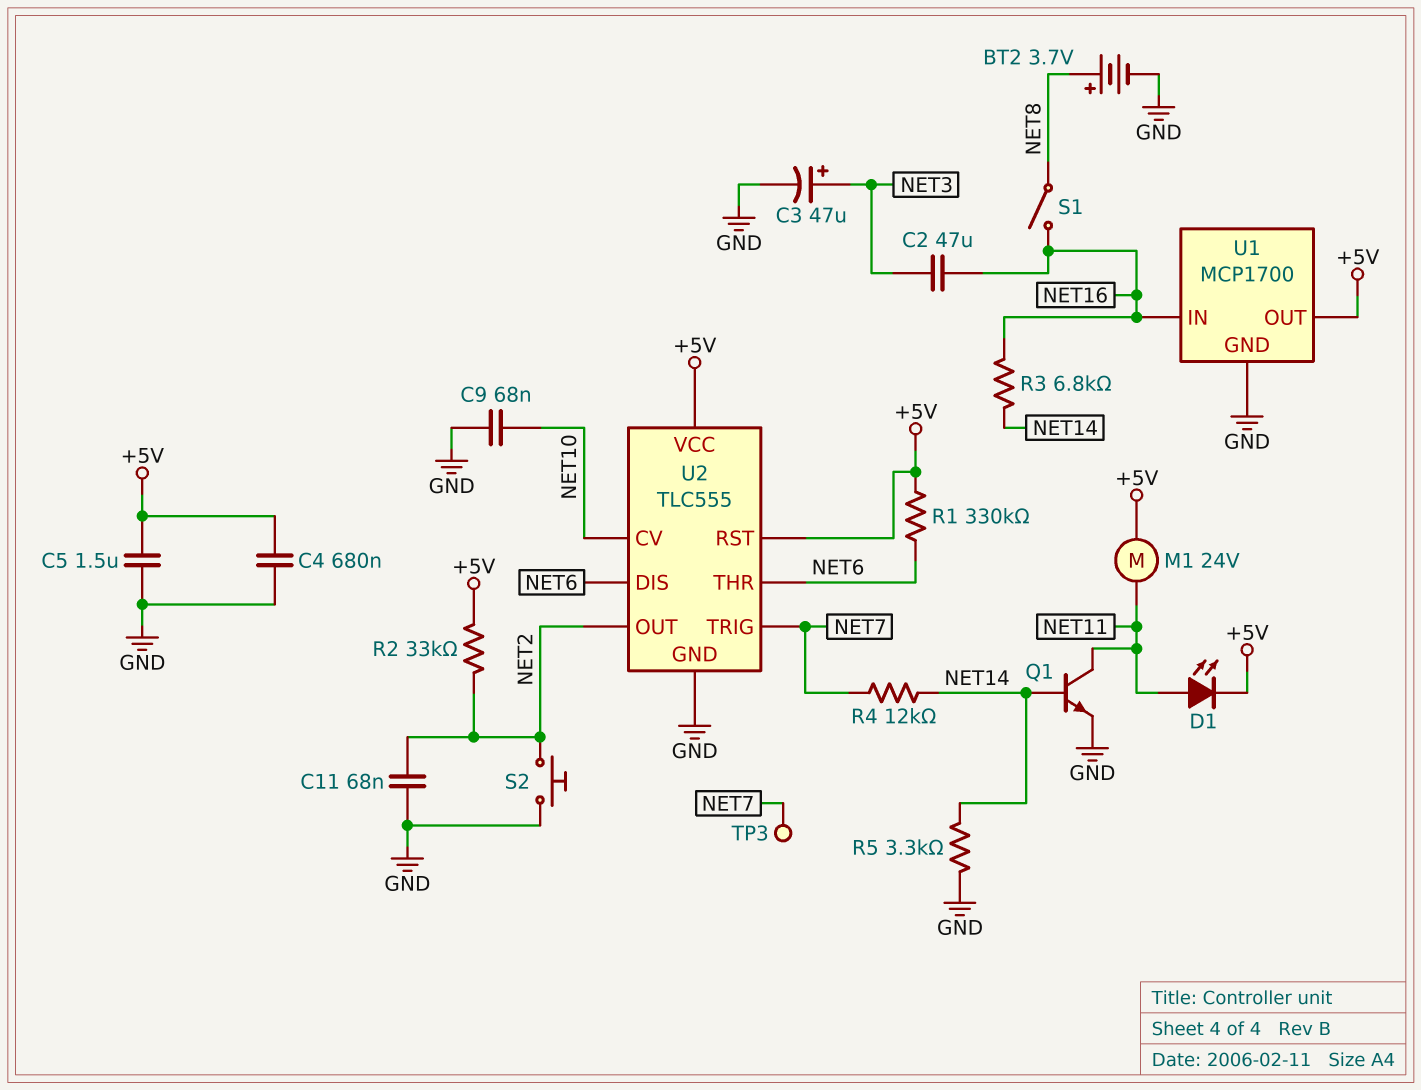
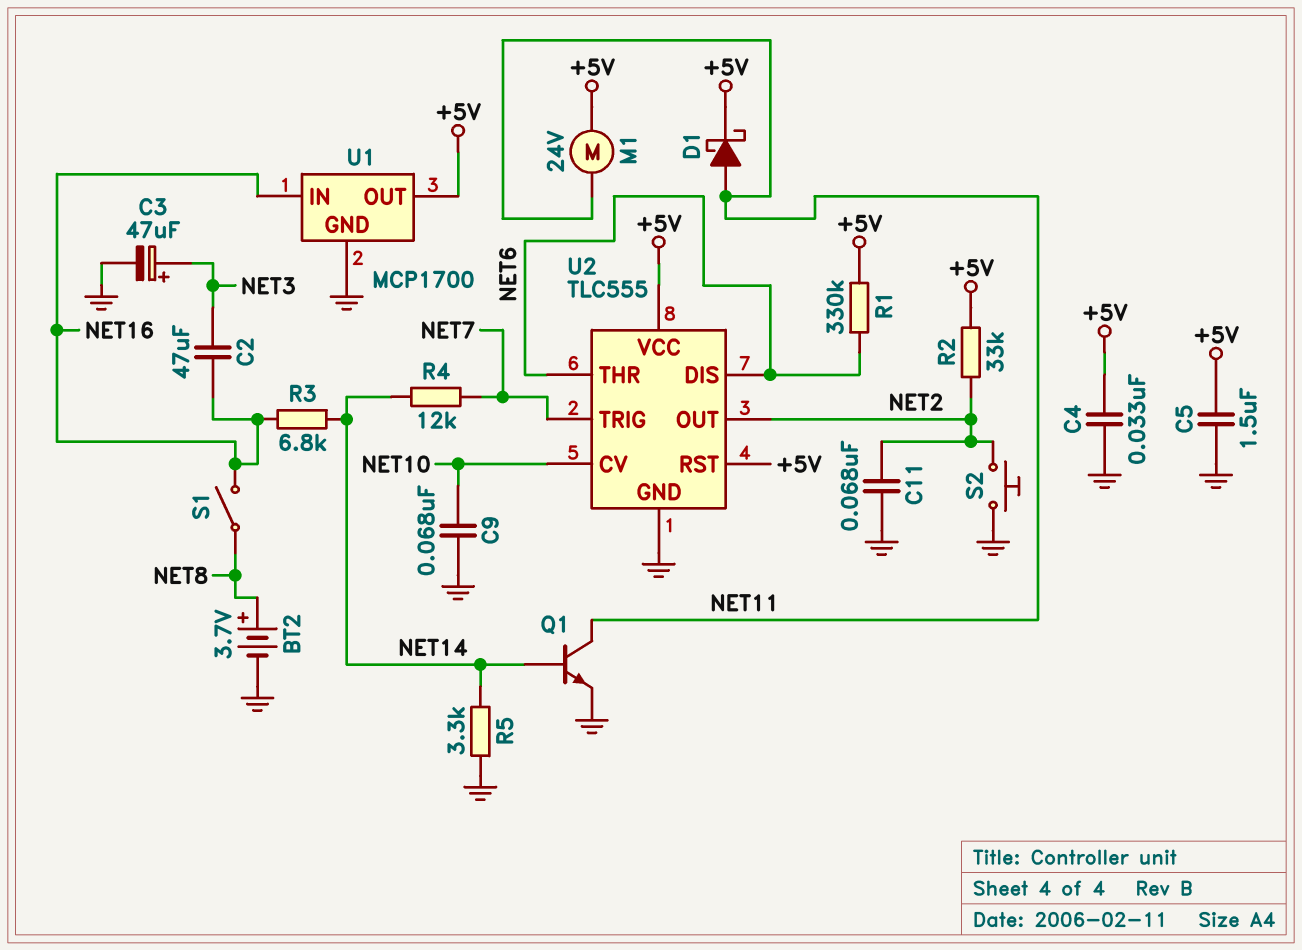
C4: 680nF (+5V, GND) -> 33nF (+5V, GND)
D1: LED (A NET11, K +5V) -> schottky (A NET11, K +5V)
TP3: test point (NET7) -> none

